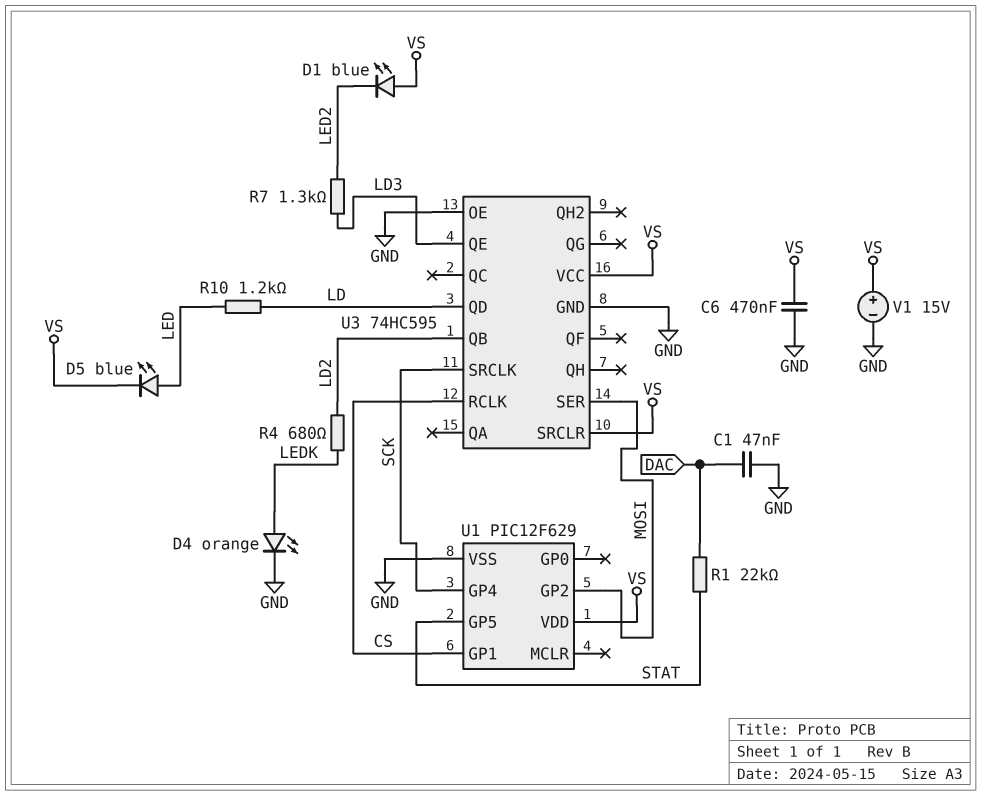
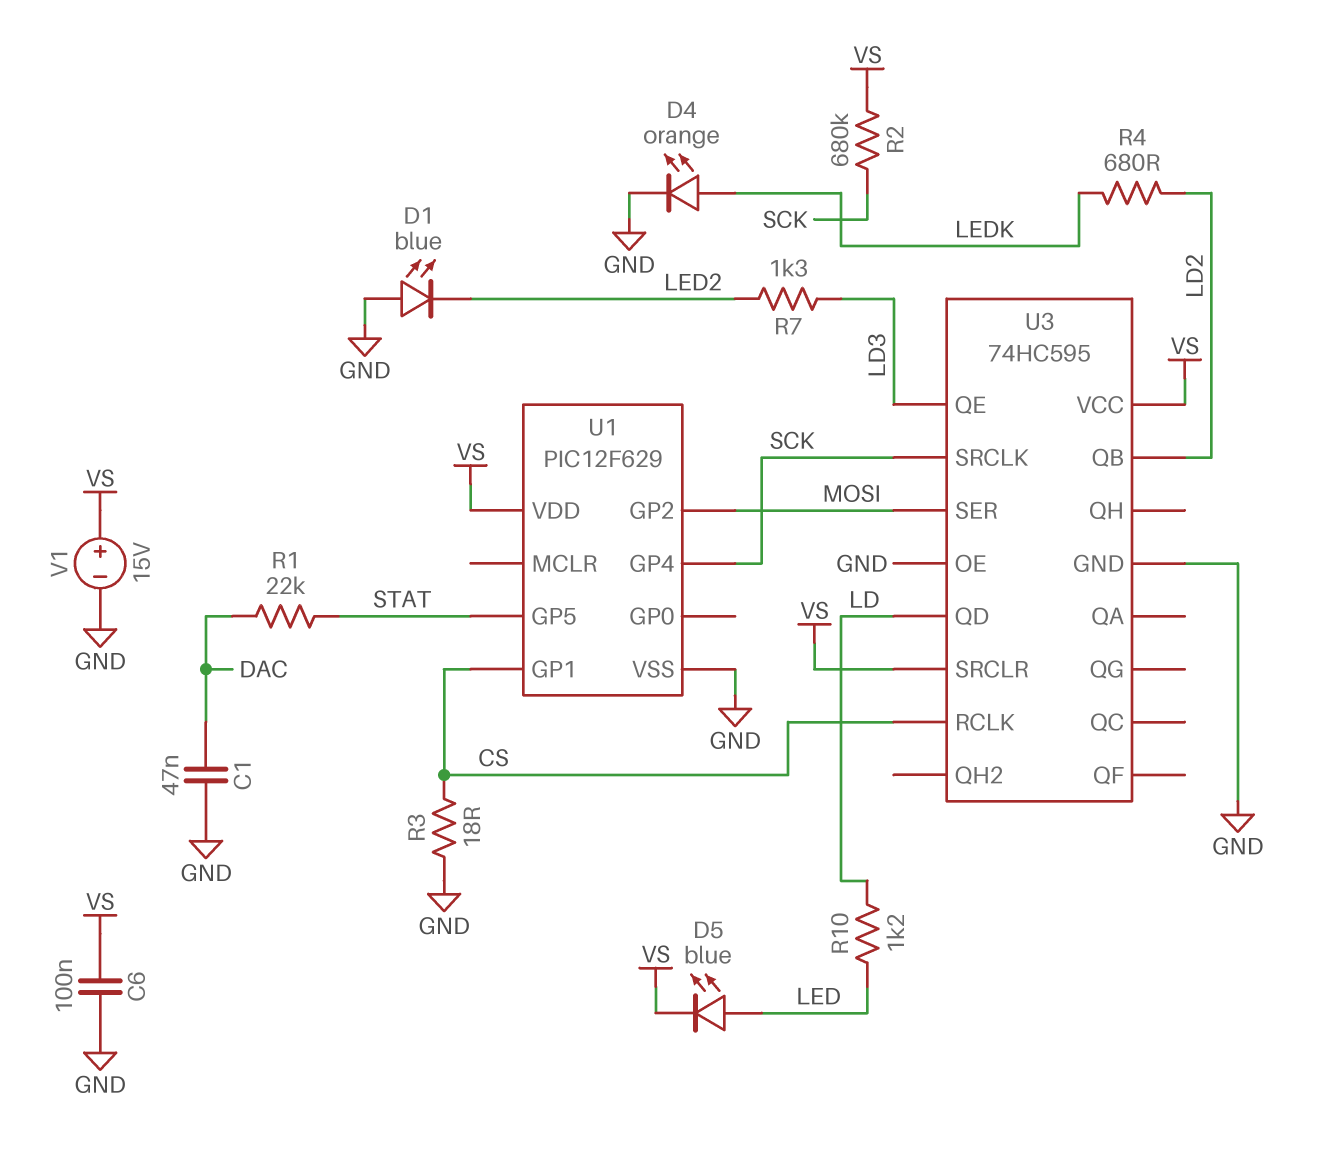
C6: 470nF (GND, VS) -> 100nF (GND, VS)
D1: LED blue (A VS, K LED2) -> LED blue (A GND, K LED2)
R2: none -> 680k (SCK, VS)
R3: none -> 18 (CS, GND)

